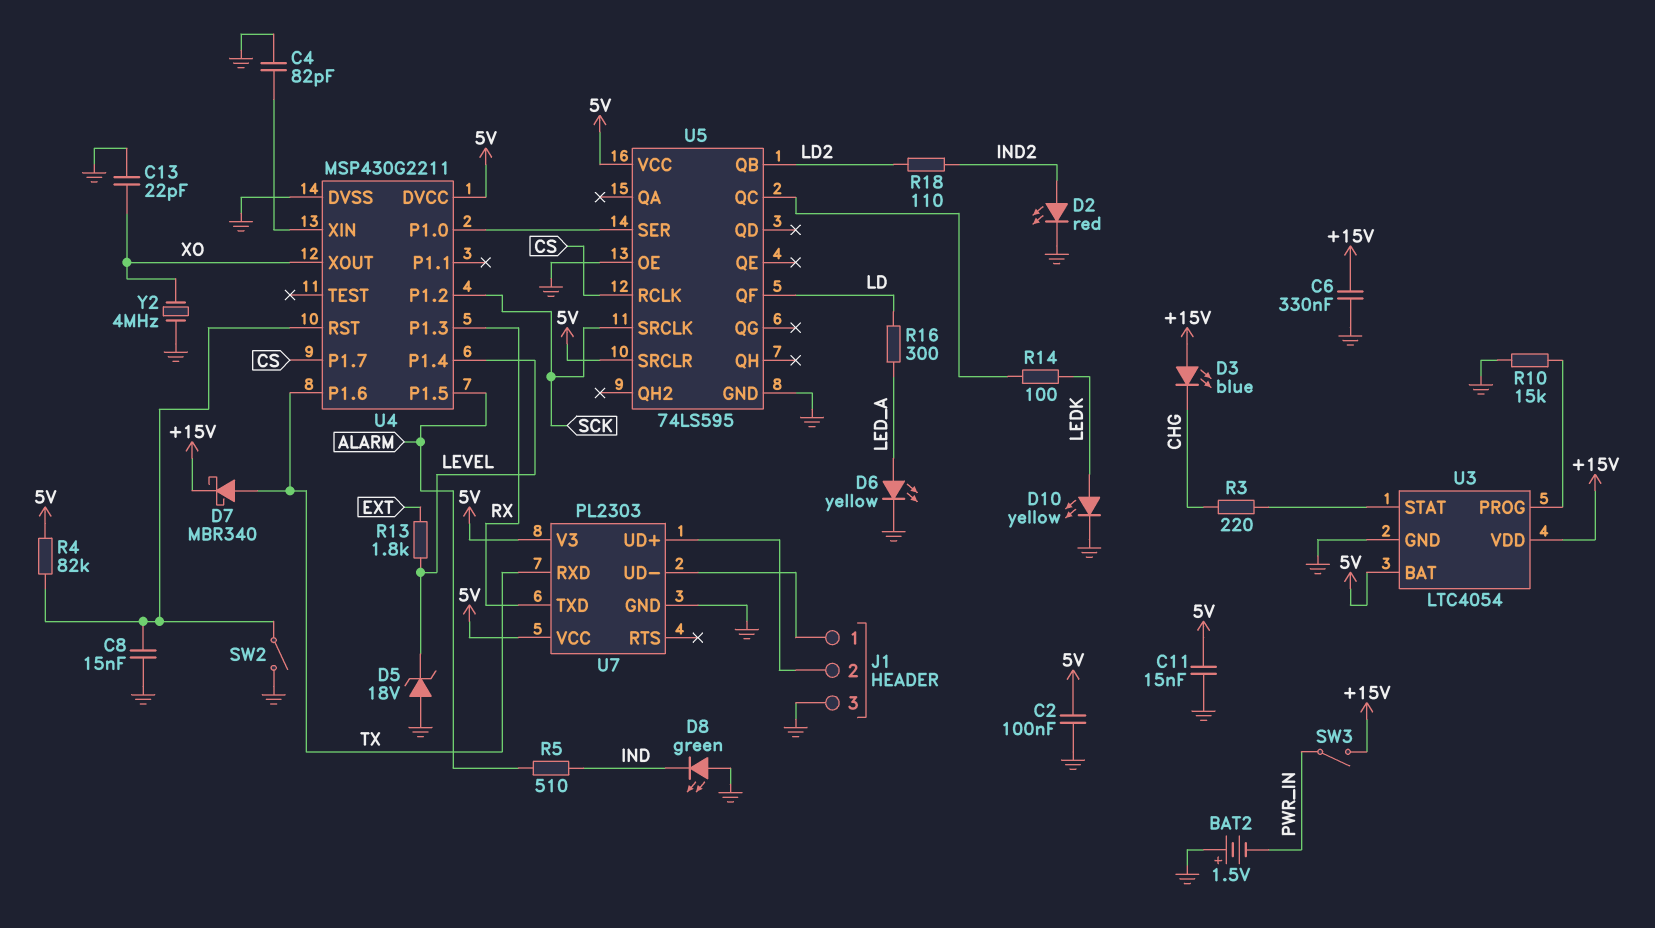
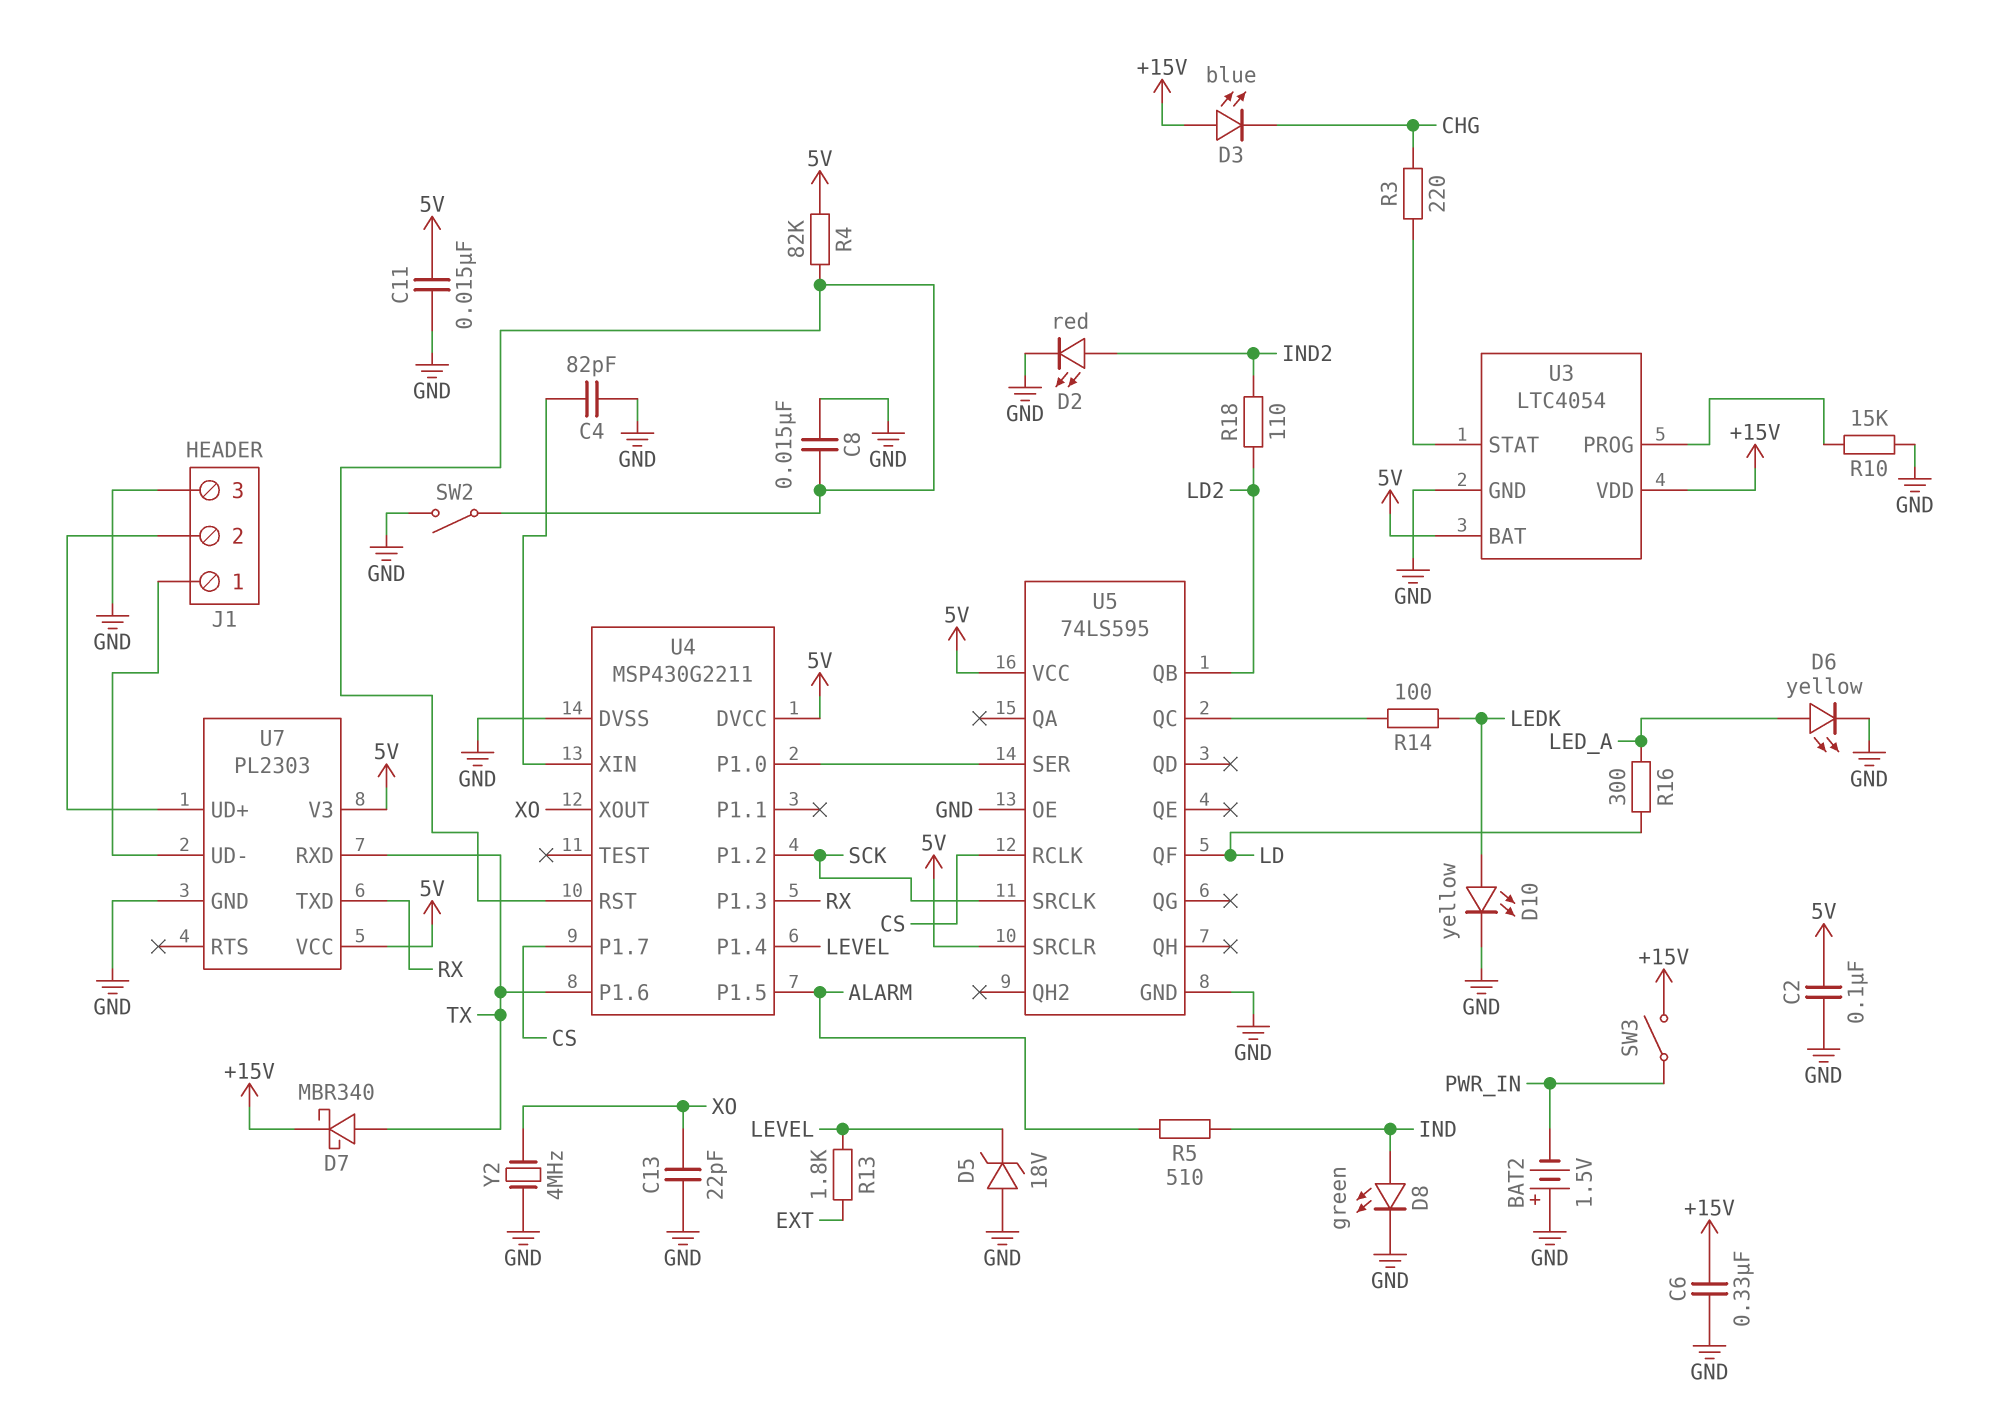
D8: LED green (A GND, K IND) -> LED green (A IND, K GND)

